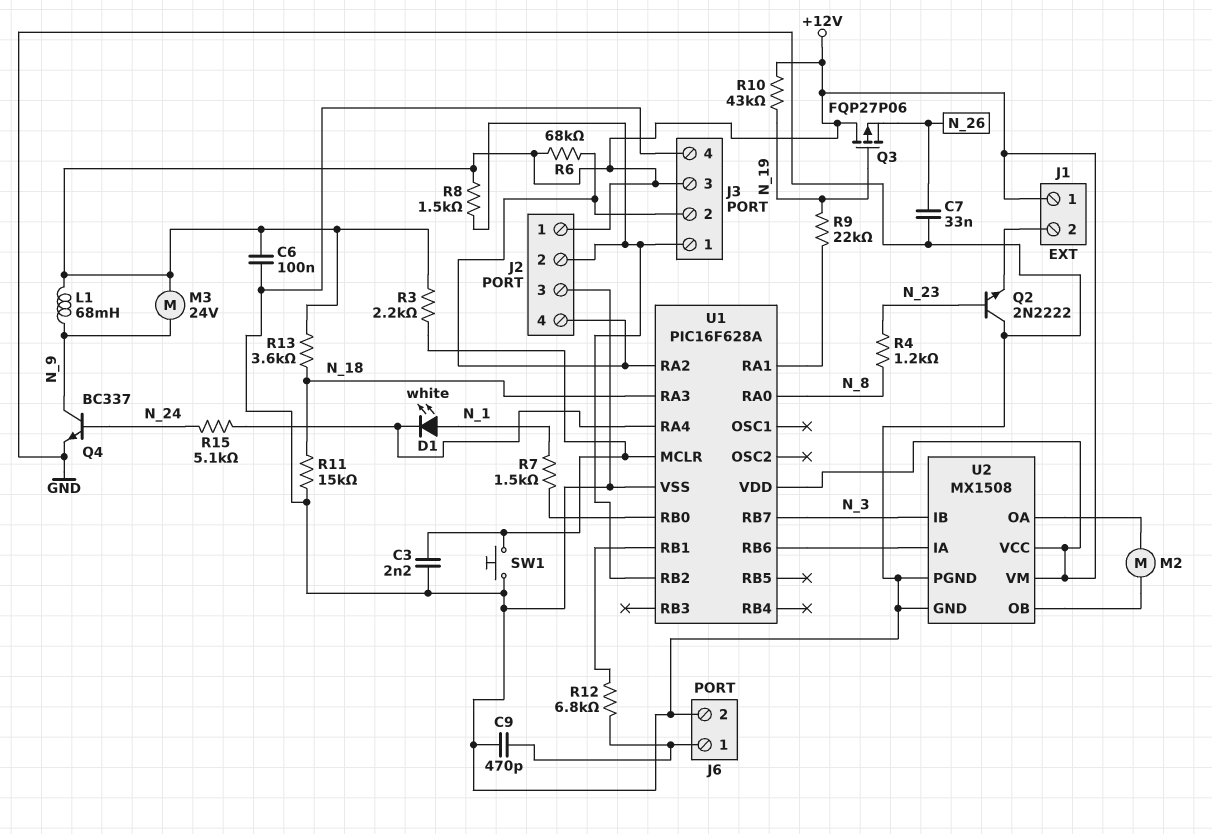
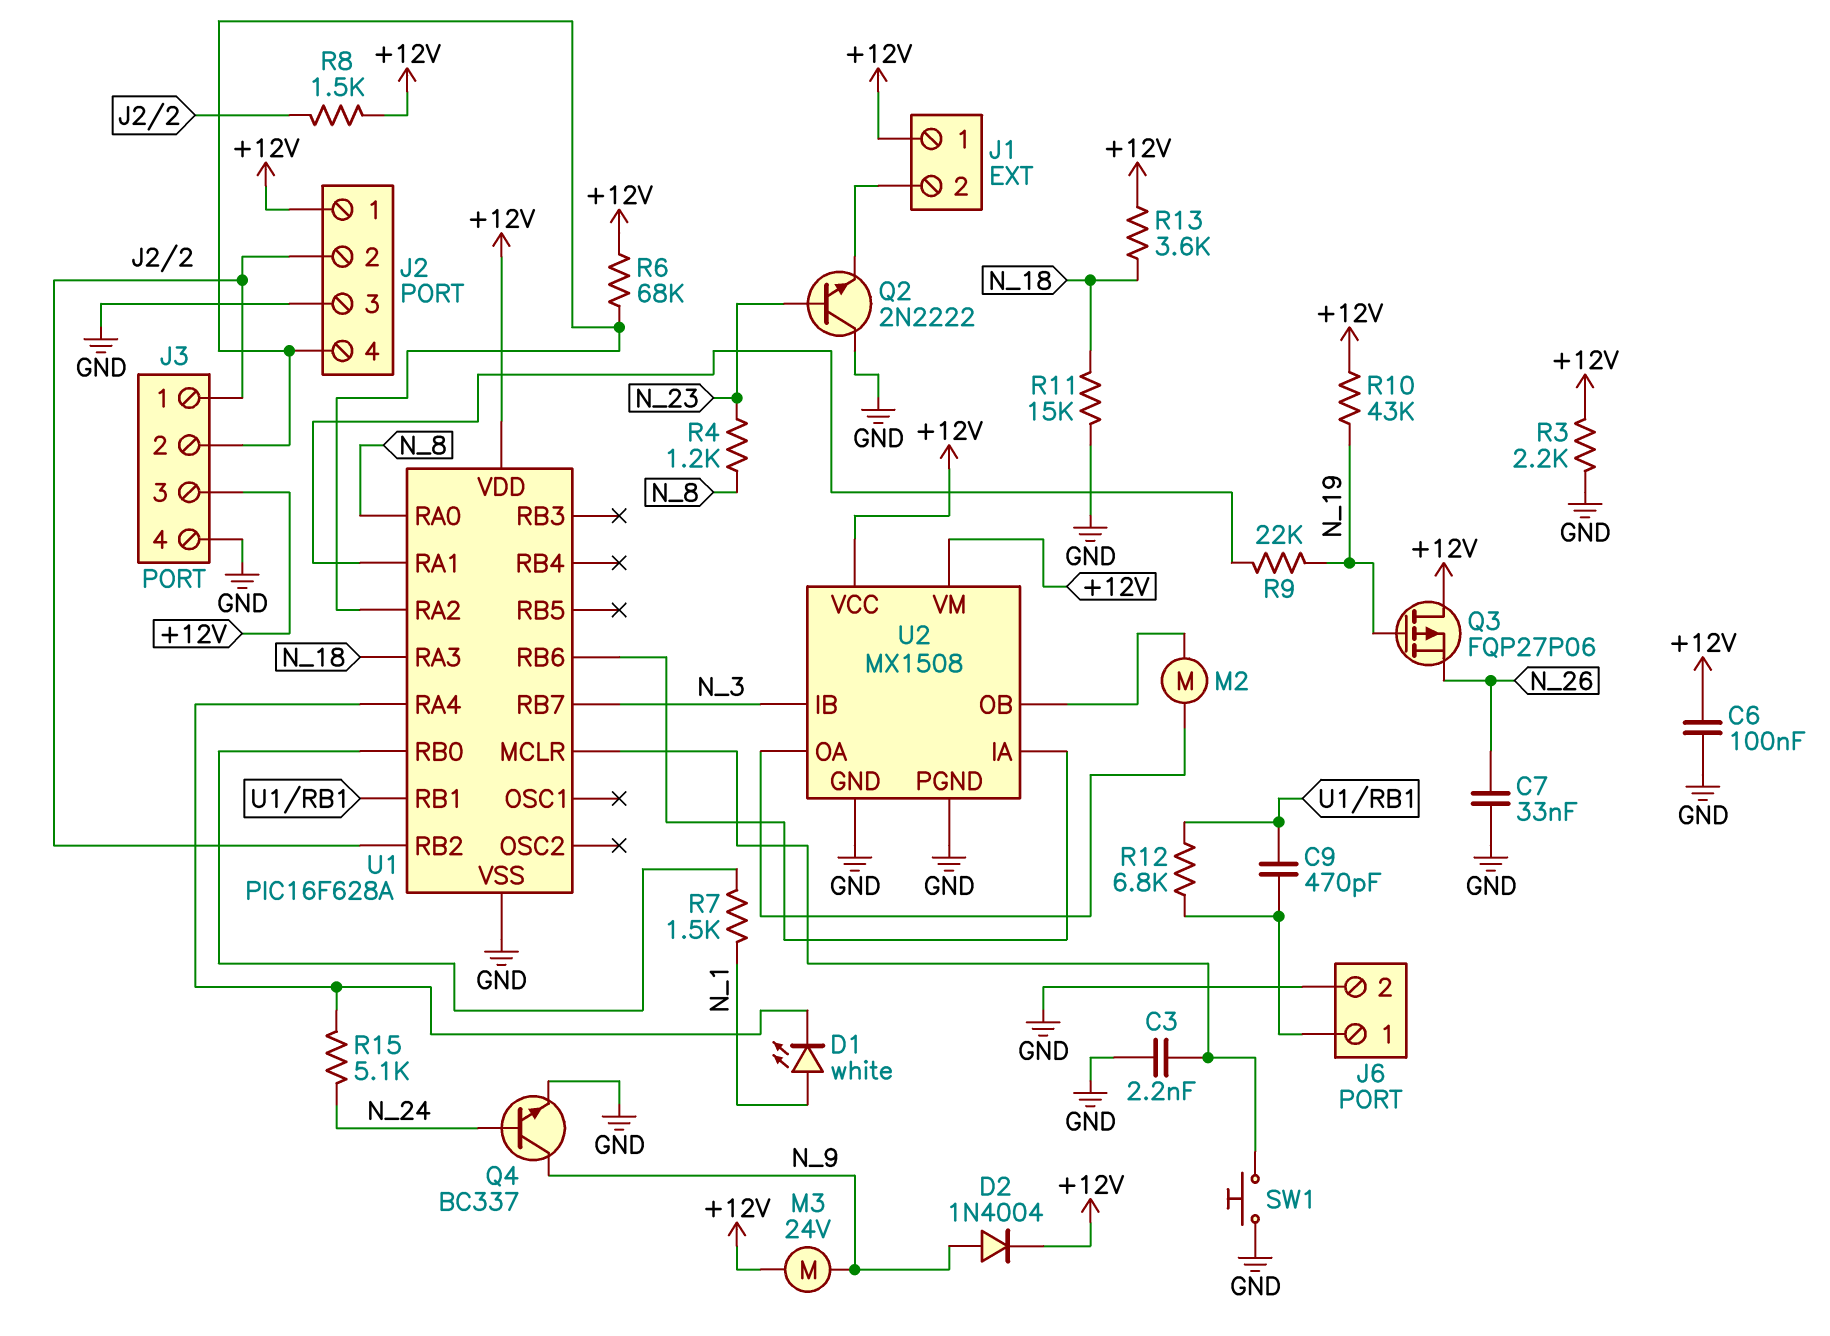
C9: 470pF (GND, J6/1) -> 470pF (J6/1, U1/RB1)
D2: none -> diode 1N4004 (A N_9, K +12V)
L1: 68mH (+12V, N_9) -> none
R3: 2.2k (+12V, U1/MCLR) -> 2.2k (+12V, GND)

